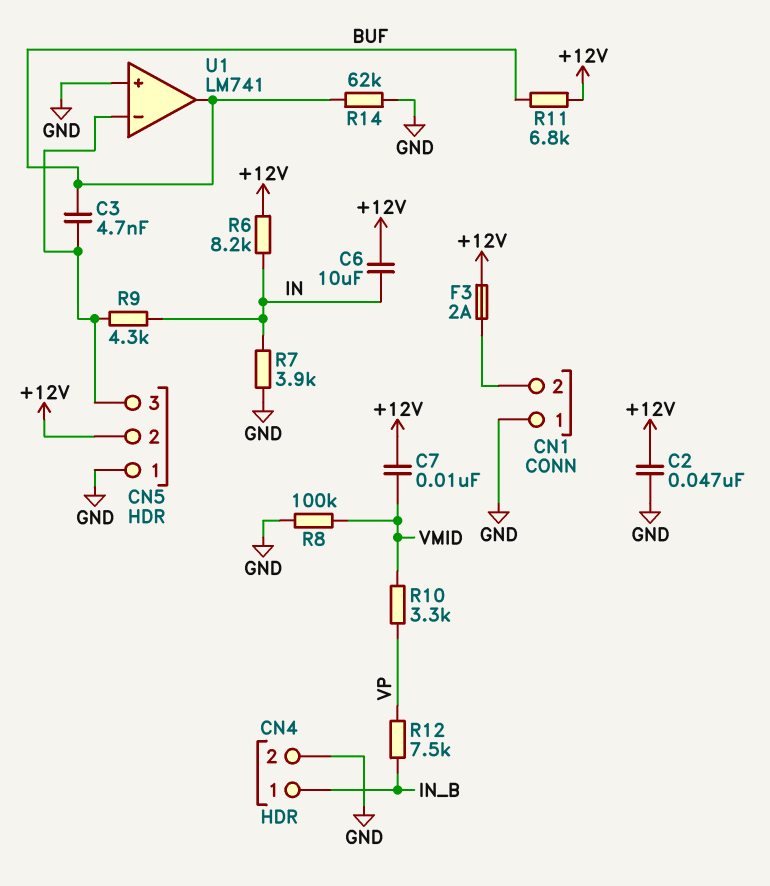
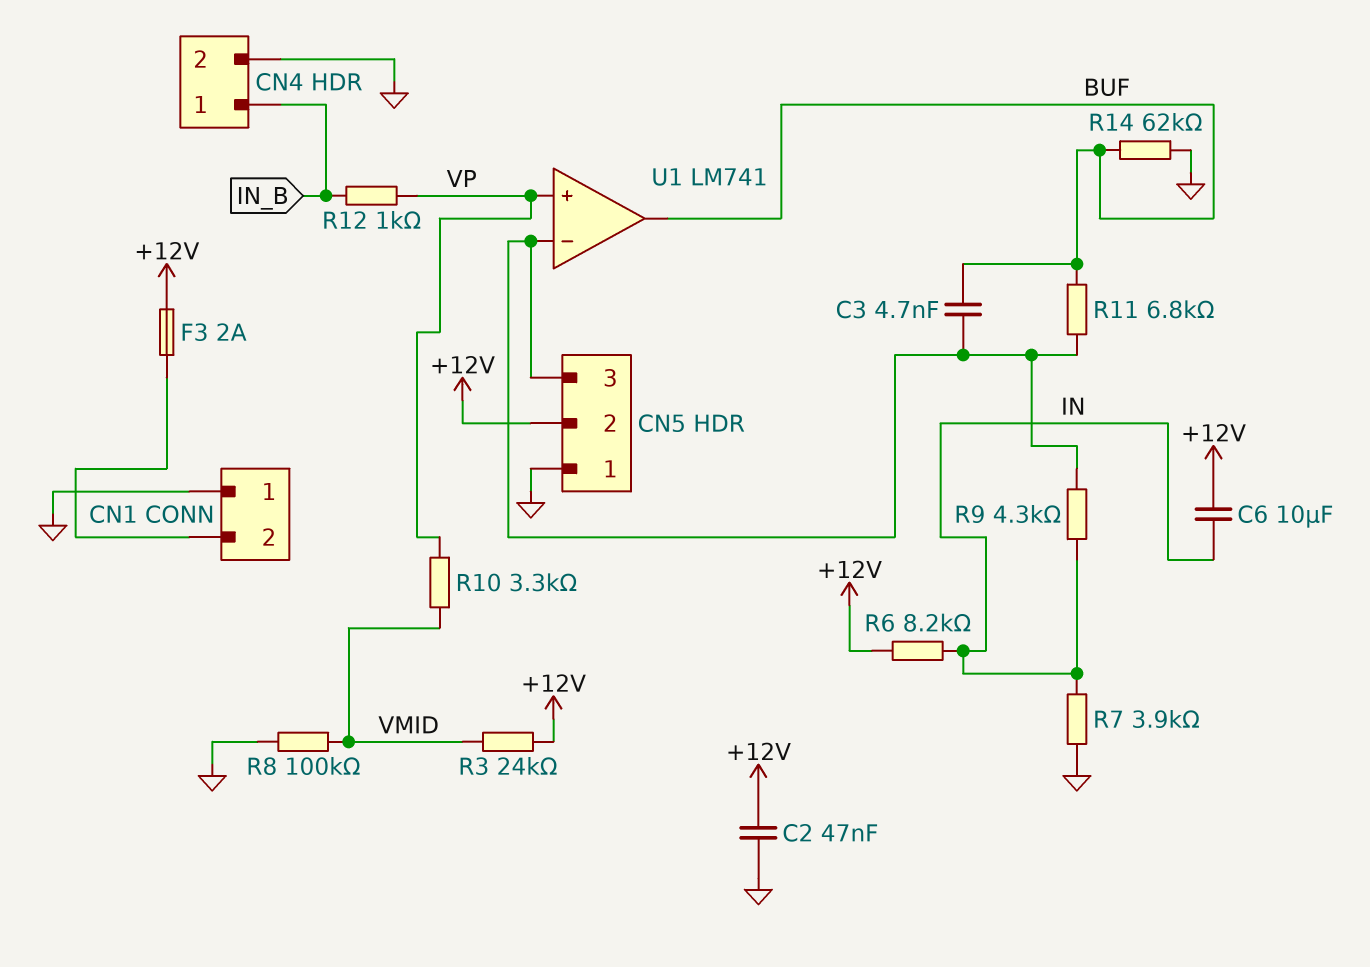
C7: 10nF (+12V, VMID) -> none
R3: none -> 24k (+12V, VMID)
R11: 6.8k (+12V, BUF) -> 6.8k (BUF, CN5/3)
R12: 7.5k (IN_B, VP) -> 1k (IN_B, VP)
U1 pin in+: GND -> VP

